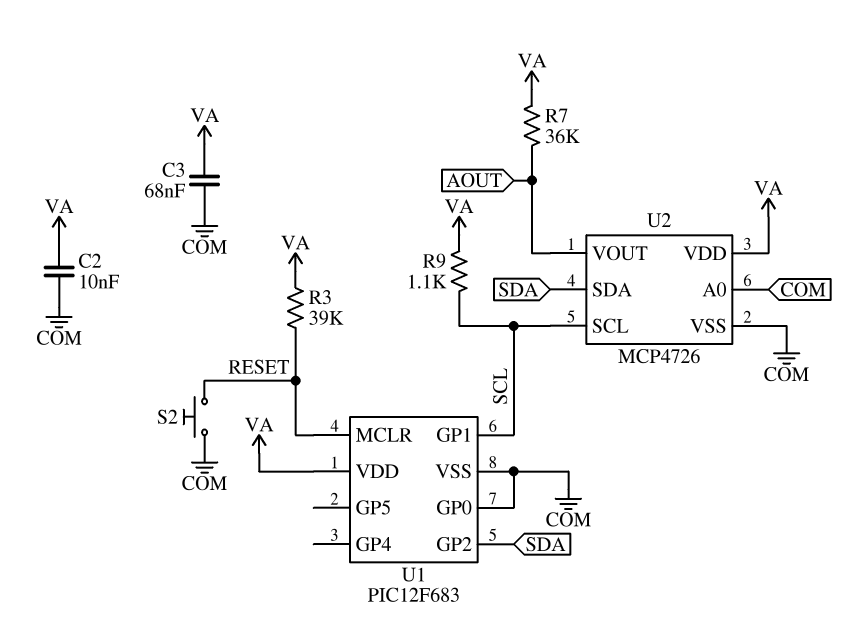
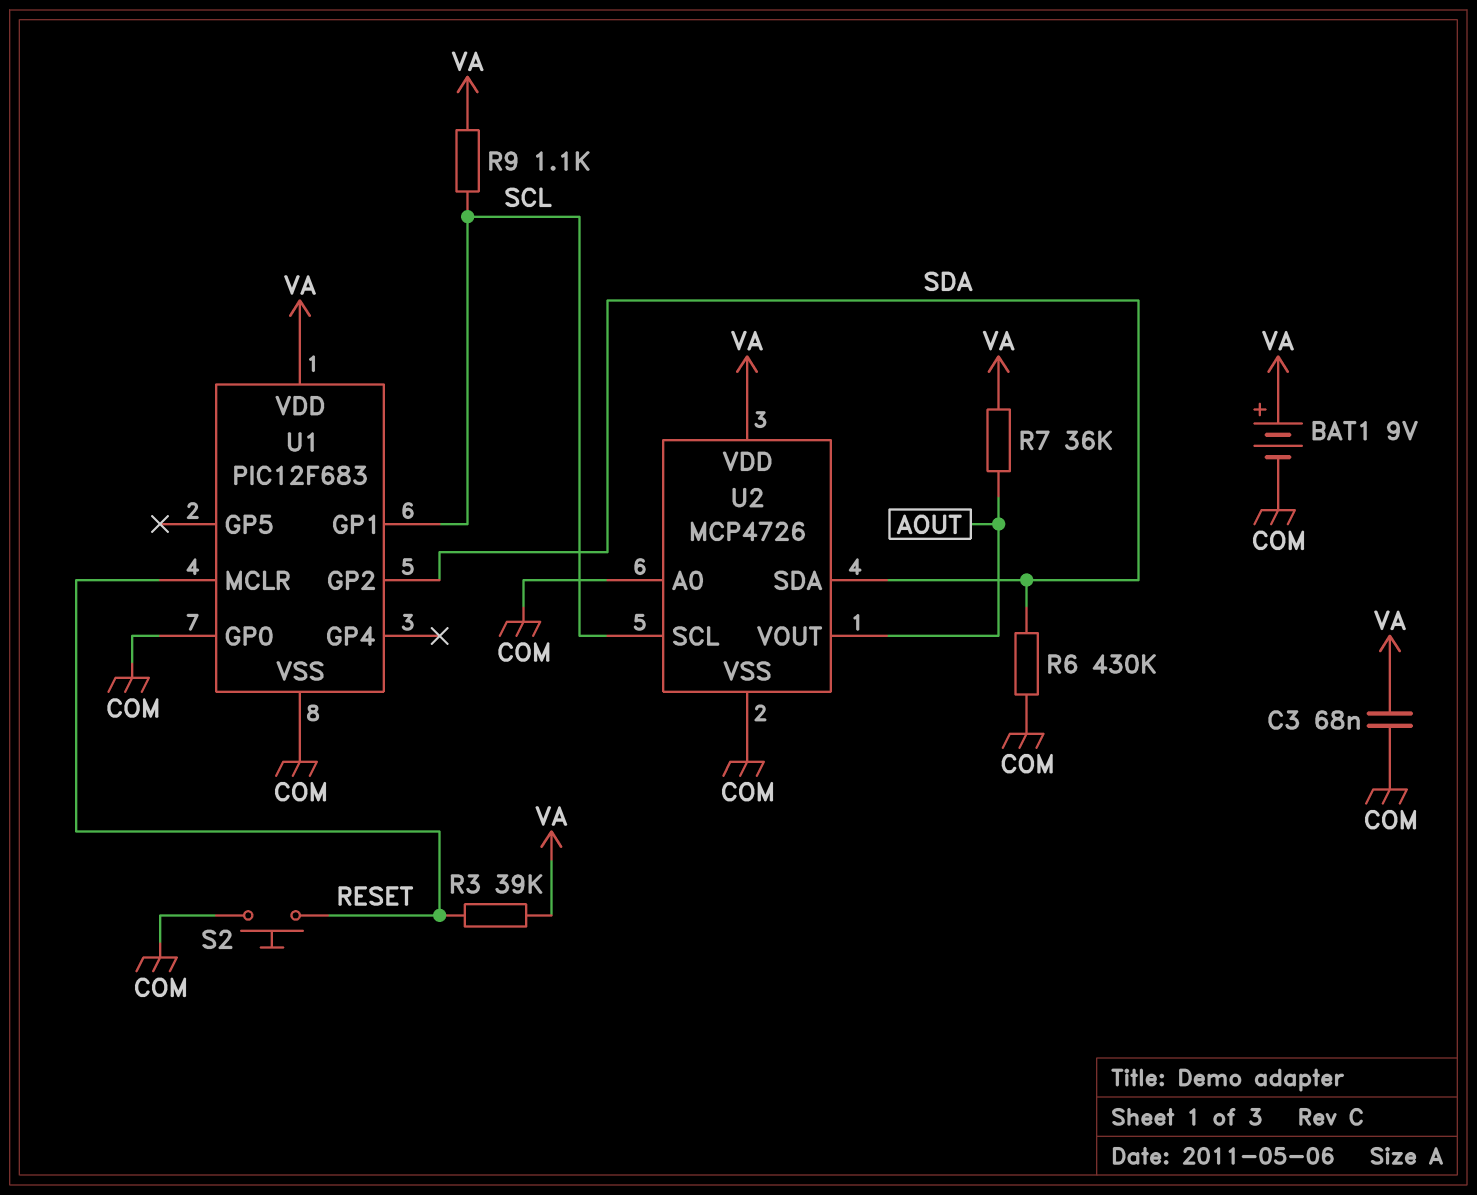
BAT1: none -> 9V (plus VA, minus COM)
C2: 10nF (COM, VA) -> none
R6: none -> 430k (COM, SDA)

